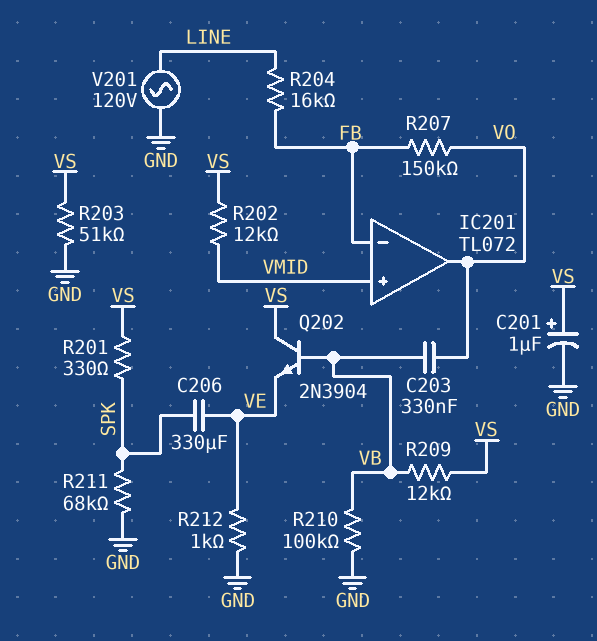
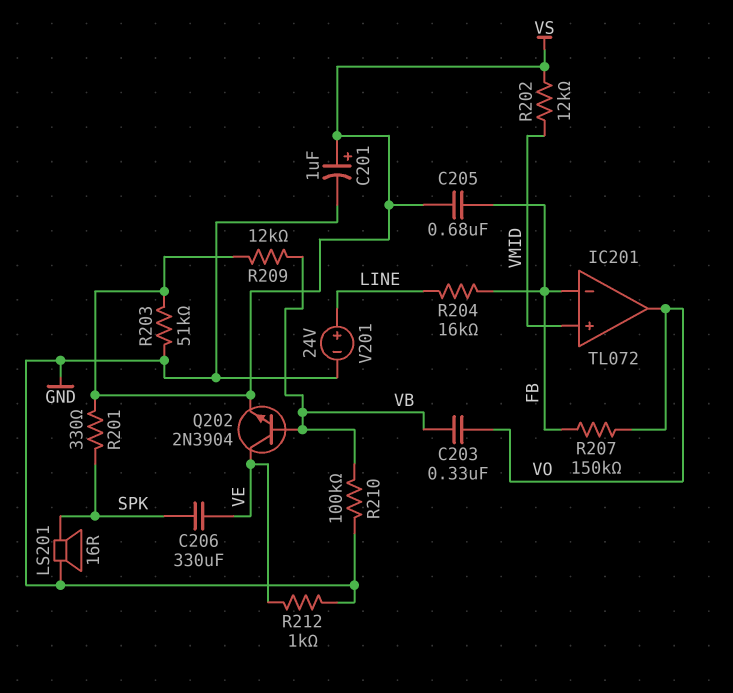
C205: none -> 680nF (FB, VS)
LS201: none -> speaker 16R (GND, SPK)
Q202: NPN 2N3904 (B VB, C VS, E VE) -> NPN 2N3904 (B VB, C VE, E VS)
R211: 68k (GND, SPK) -> none
V201: AC 120V (GND, LINE) -> 24V (plus LINE, minus GND)

